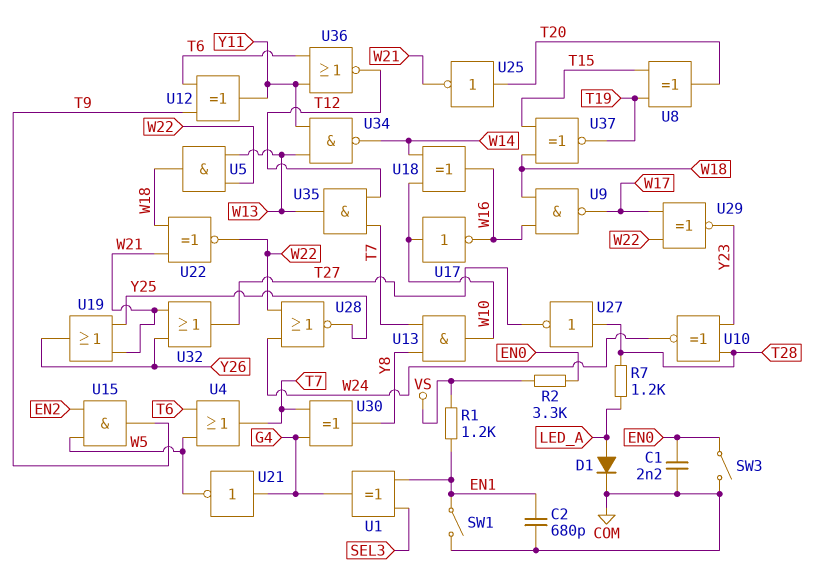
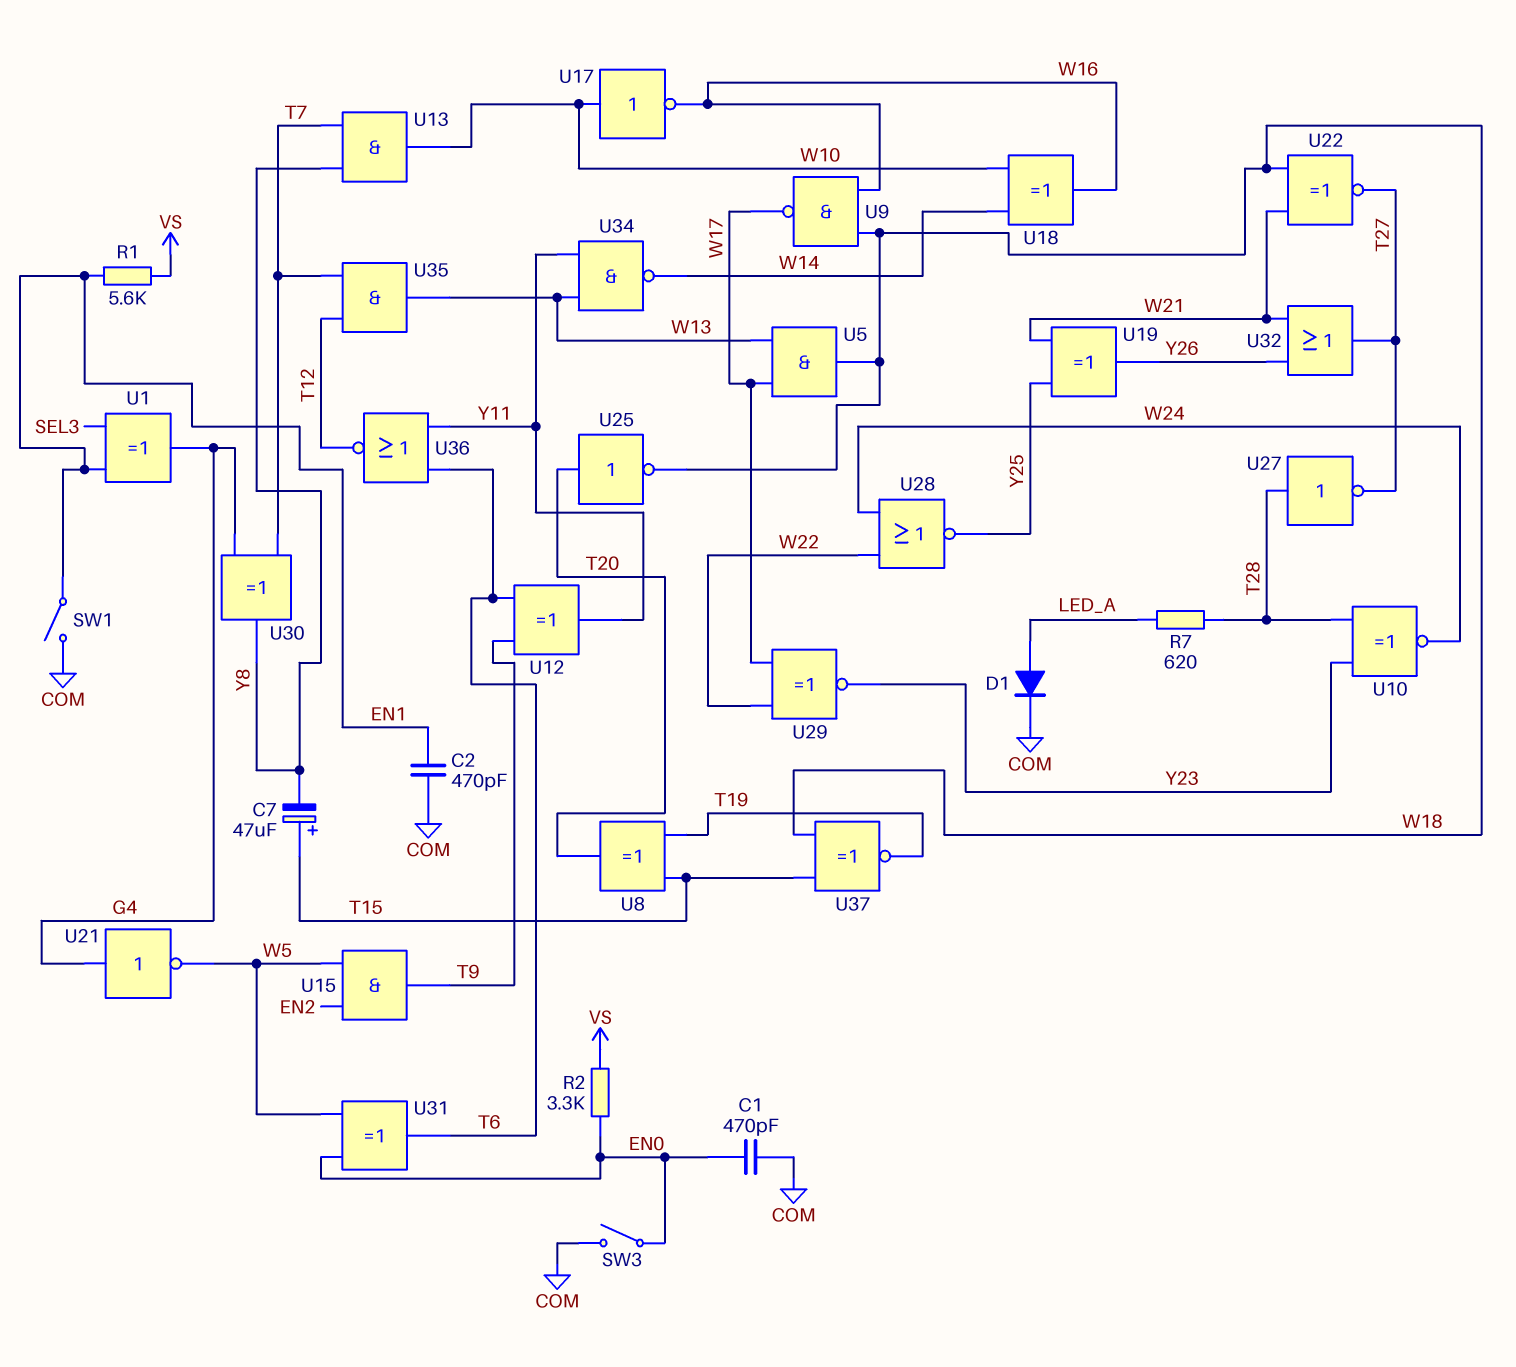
C1: 2.2nF (COM, EN0) -> 470pF (COM, EN0)
C2: 680pF (COM, EN1) -> 470pF (COM, EN1)
C7: none -> 47uF (plus T15, minus Y8)
R1: 1.2k (EN1, VS) -> 5.6k (EN1, VS)
R7: 1.2k (LED_A, T28) -> 620 (LED_A, T28)
U4: OR (in T6, in W5, out T7) -> none
U5: AND (in W13, in W22, out W18) -> AND (in W13, in W17, out W18)
U19: OR (in W21, in Y25, out Y26) -> XOR (in W21, in Y25, out Y26)
U22: XNOR (in W18, in W21, out W22) -> XNOR (in W18, in W21, out T27)
U25: NOT (in T20, out W21) -> NOT (in T20, out W18)
U31: none -> XOR (in EN0, in W5, out T6)

